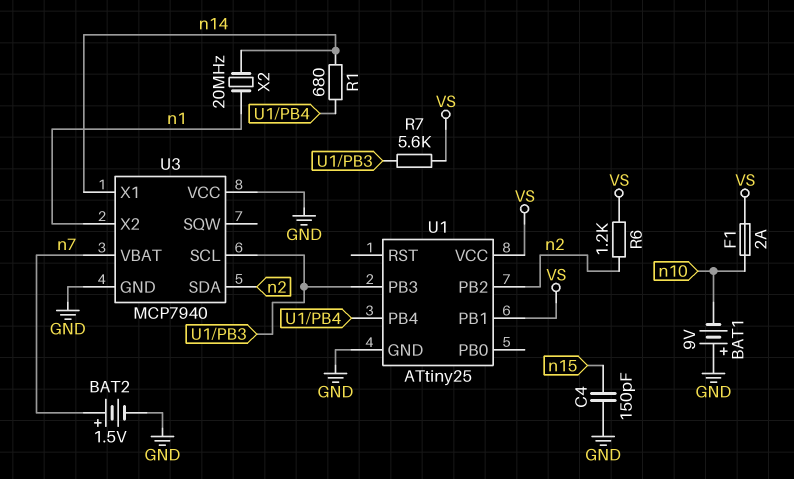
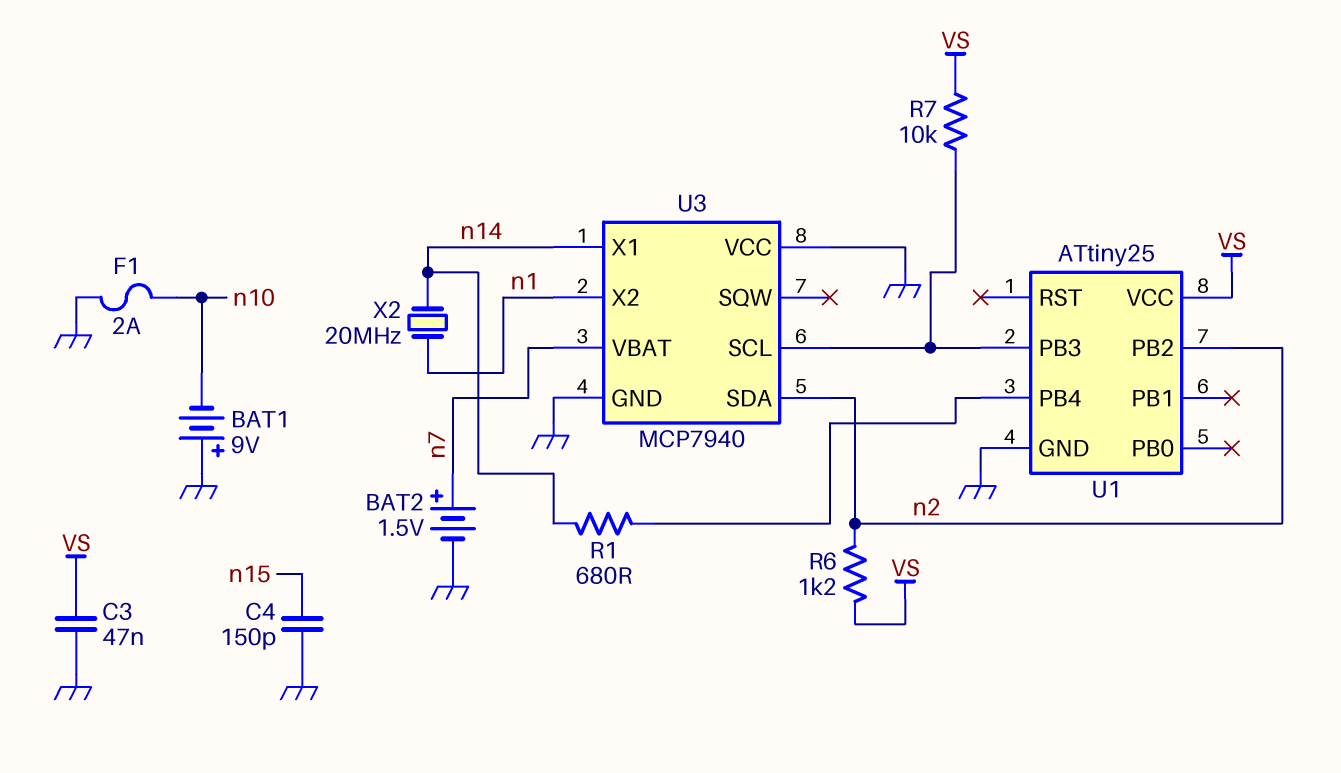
C3: none -> 47nF (GND, VS)
F1: 2A (VS, n10) -> 2A (GND, n10)
R7: 5.6k (U1/PB3, VS) -> 10k (U1/PB3, VS)
U1 pin PB1: VS -> none

